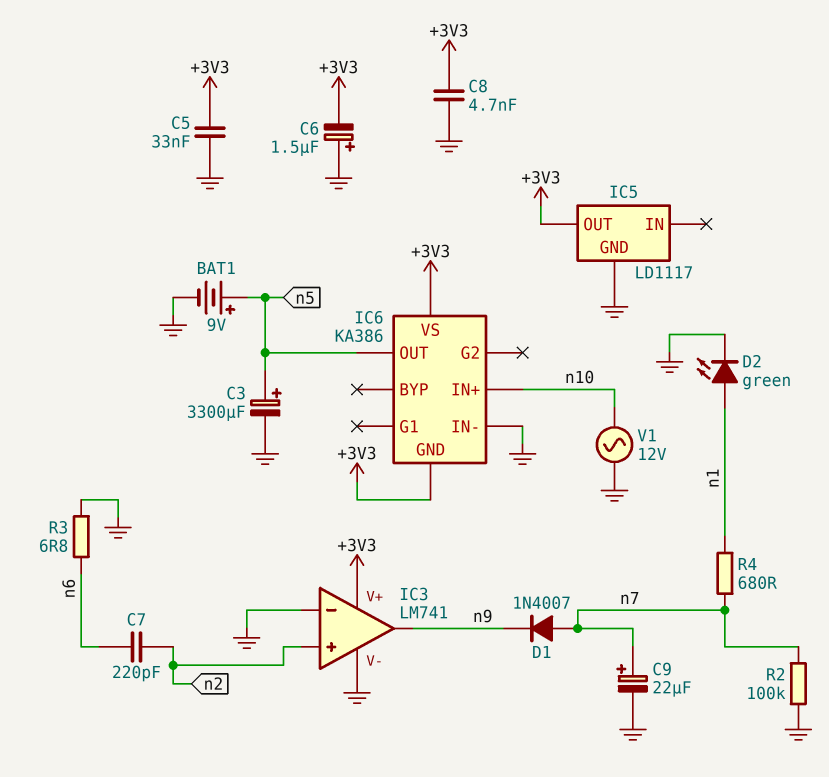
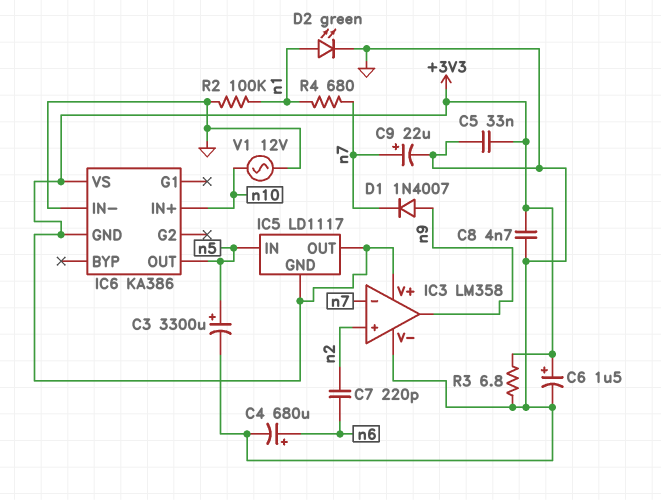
BAT1: 9V (plus n5, minus GND) -> none
C4: none -> 680uF (plus n6, minus GND)
C6: 1.5uF (plus GND, minus +3V3) -> 1.5uF (plus +3V3, minus GND)
D1: diode 1N4007 (A n7, K n9) -> diode 1N4007 (A n9, K n7)
IC3: LM741 -> LM358
IC3 pin in-: GND -> n7
IC5 pin GND: GND -> +3V3
IC5 pin IN: none -> n5
R2: 100k (GND, n7) -> 100k (GND, n1)
R3: 6.8 (GND, n6) -> 6.8 (+3V3, GND)

